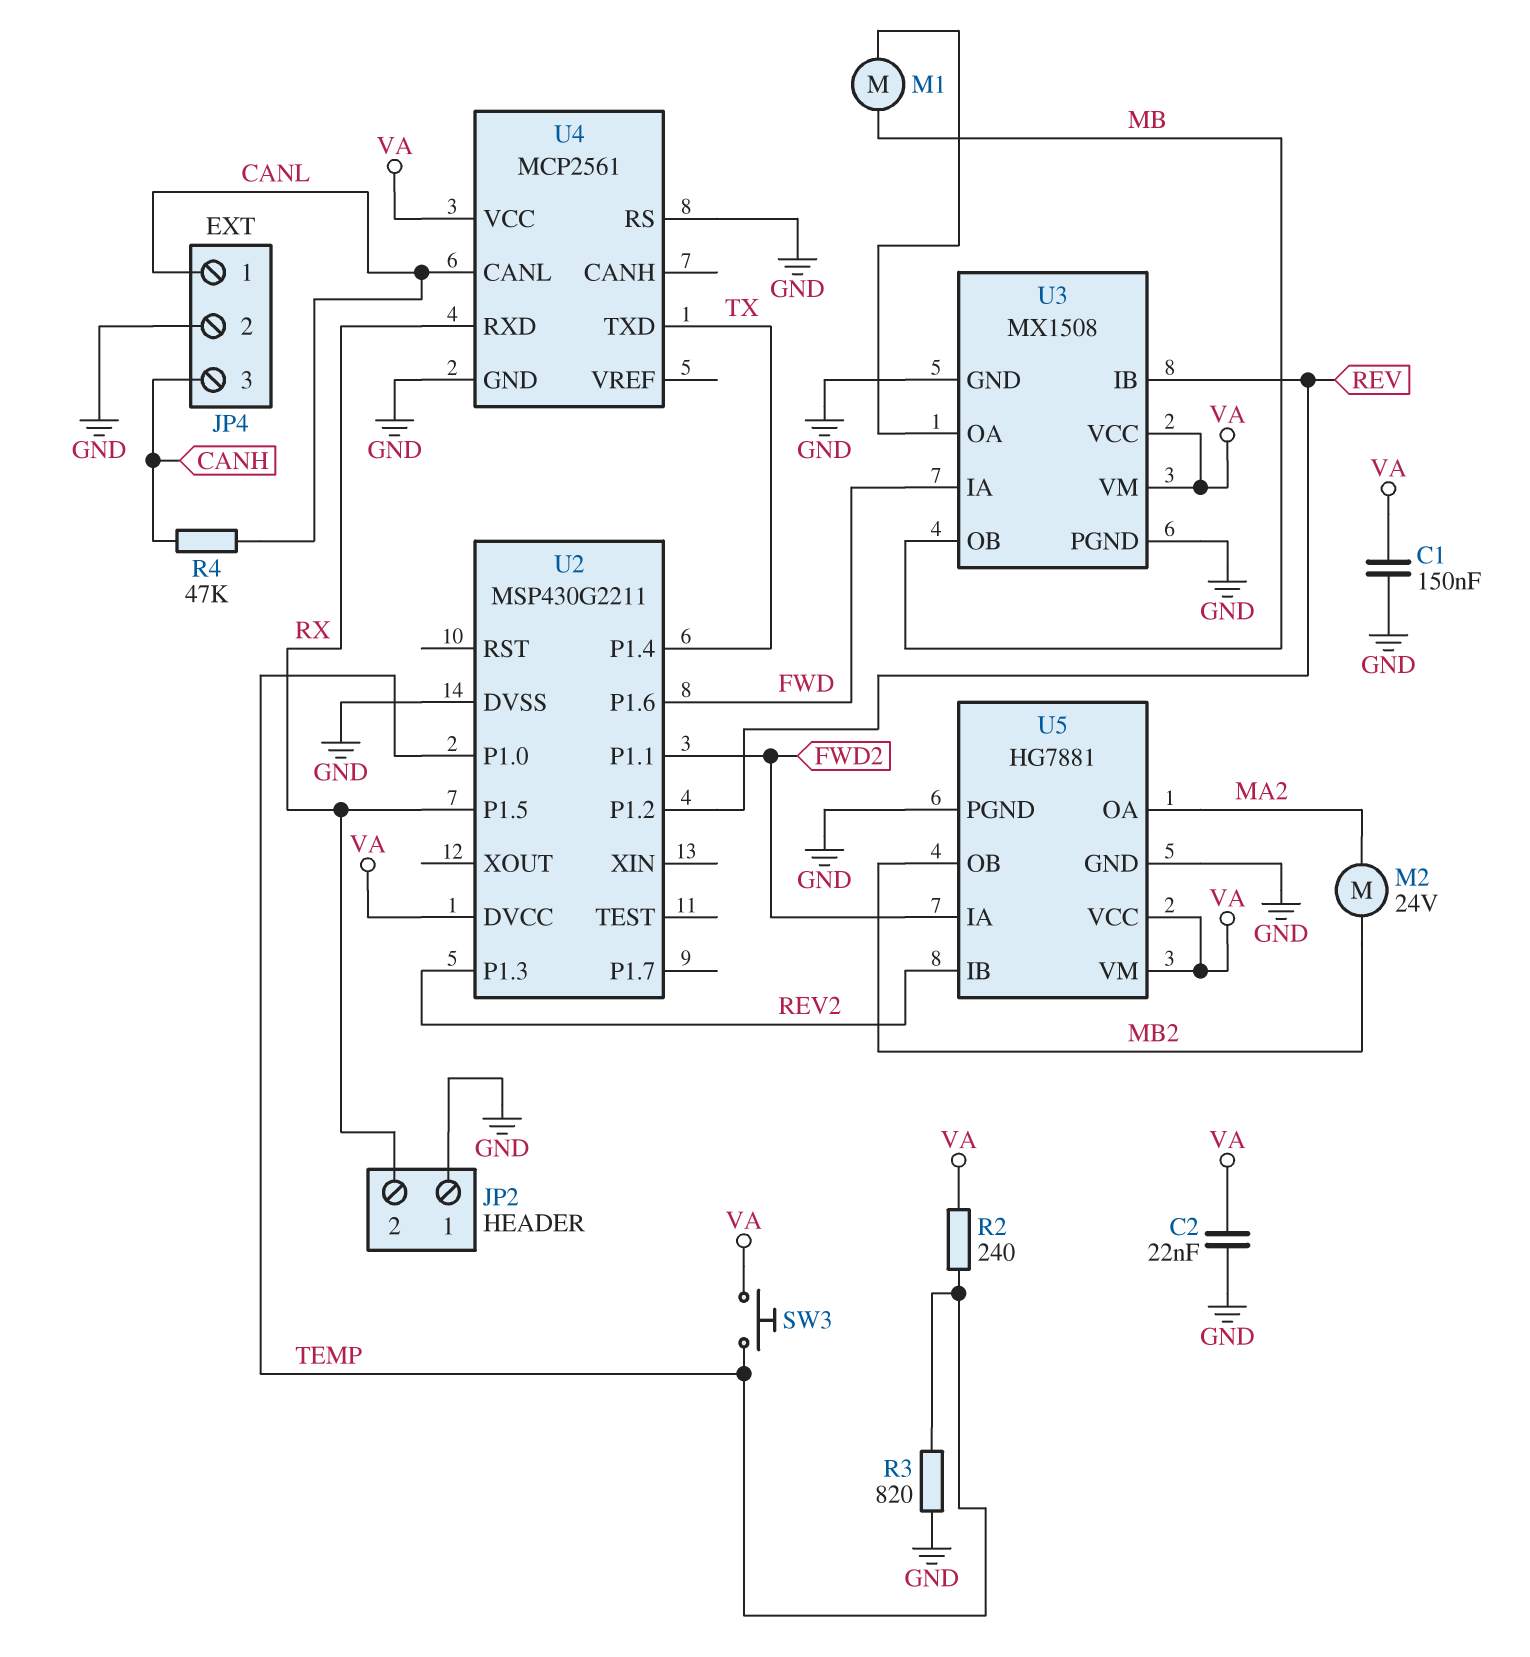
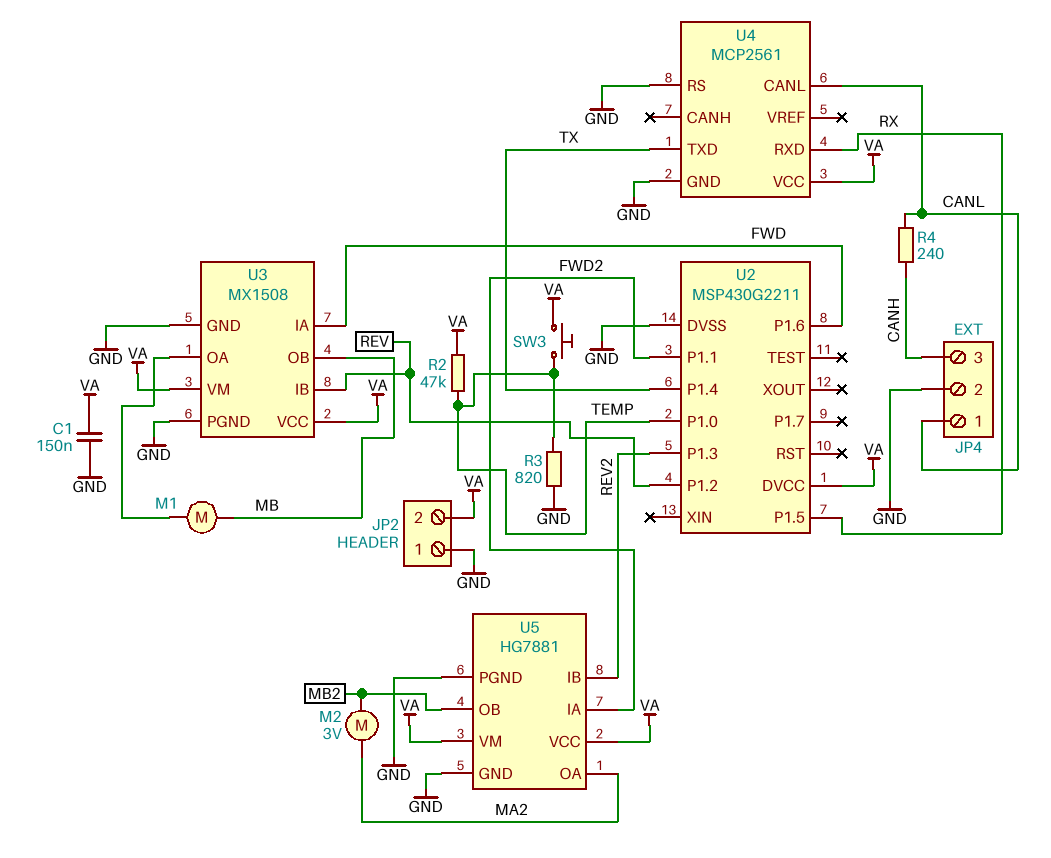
C2: 22nF (GND, VA) -> none
JP2 pin 2: RX -> VA
M2: motor 24V (MA2, MB2) -> motor 3V (MA2, MB2)
R2: 240 (TEMP, VA) -> 47k (TEMP, VA)
R4: 47k (CANH, CANL) -> 240 (CANH, CANL)

